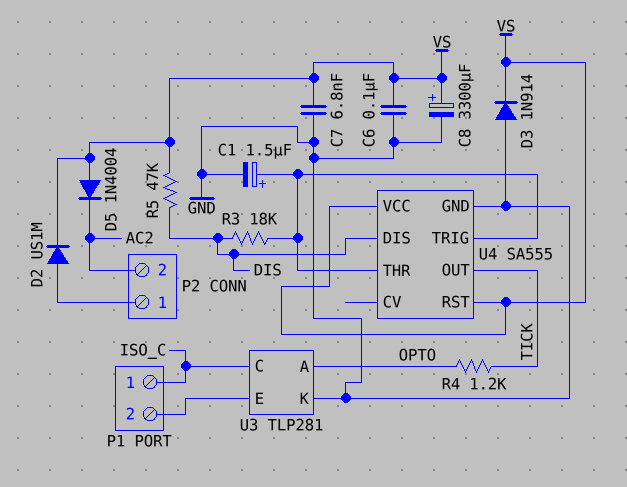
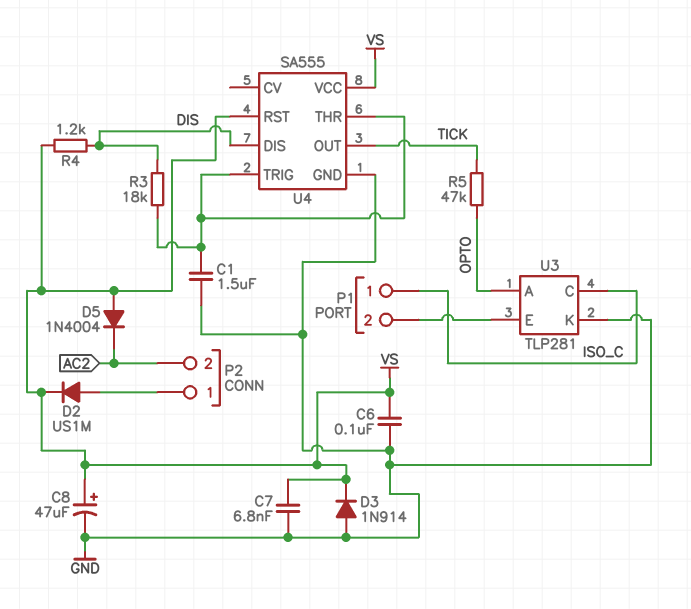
C1: 1.5uF (plus U4/THR, minus GND) -> 1.5uF (GND, U4/THR)
C8: 3300uF (plus VS, minus GND) -> 47uF (plus VS, minus GND)
R4: 1.2k (OPTO, TICK) -> 1.2k (DIS, VS)
R5: 47k (DIS, VS) -> 47k (OPTO, TICK)

